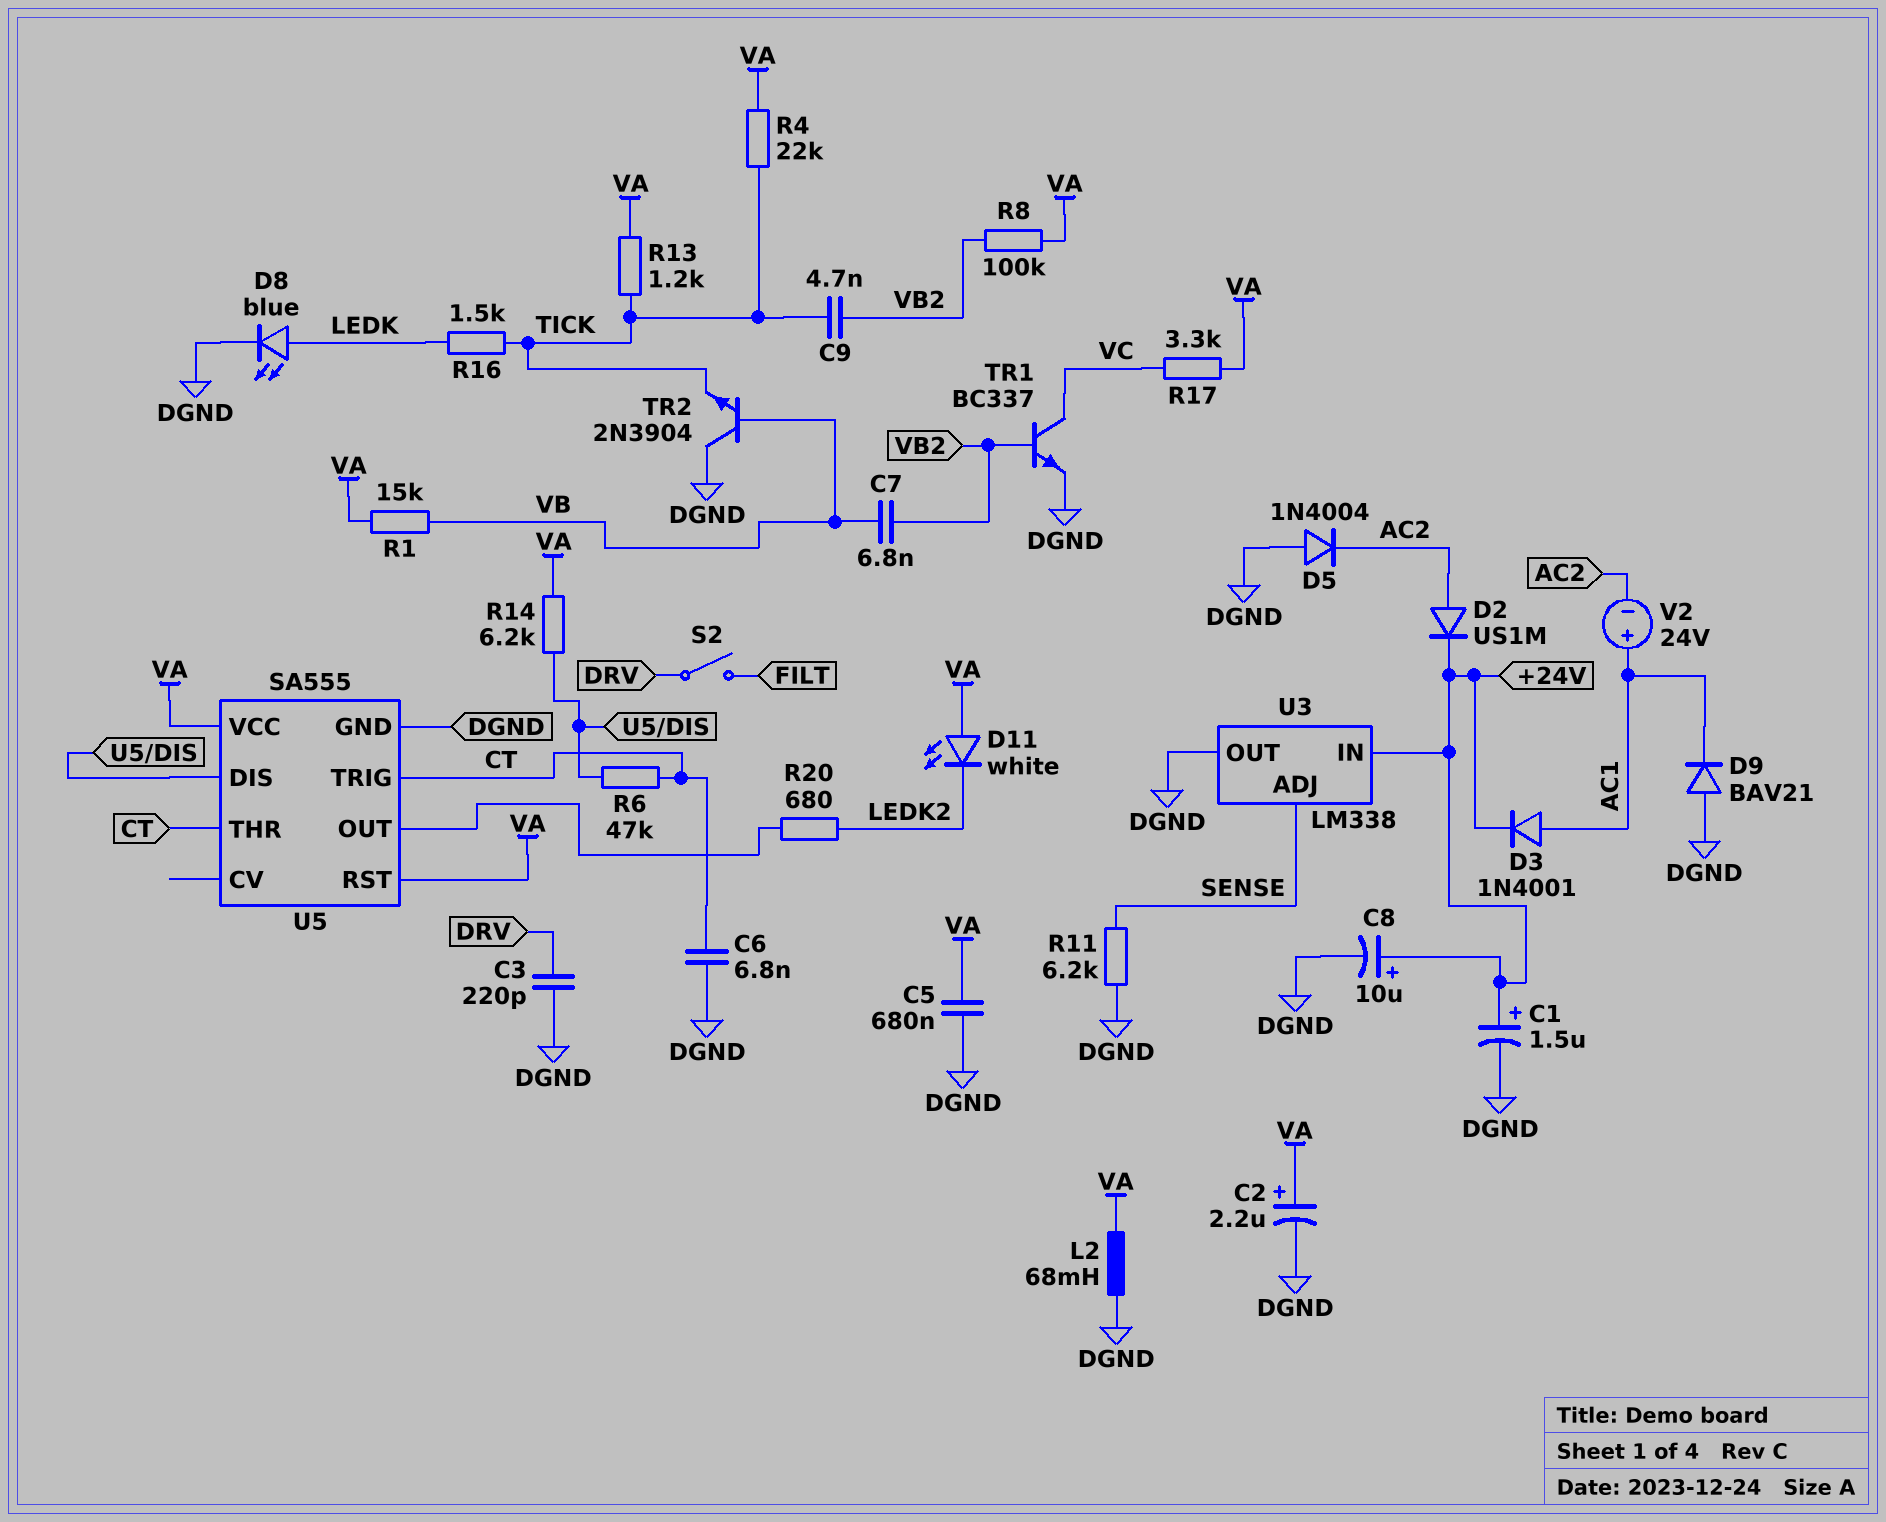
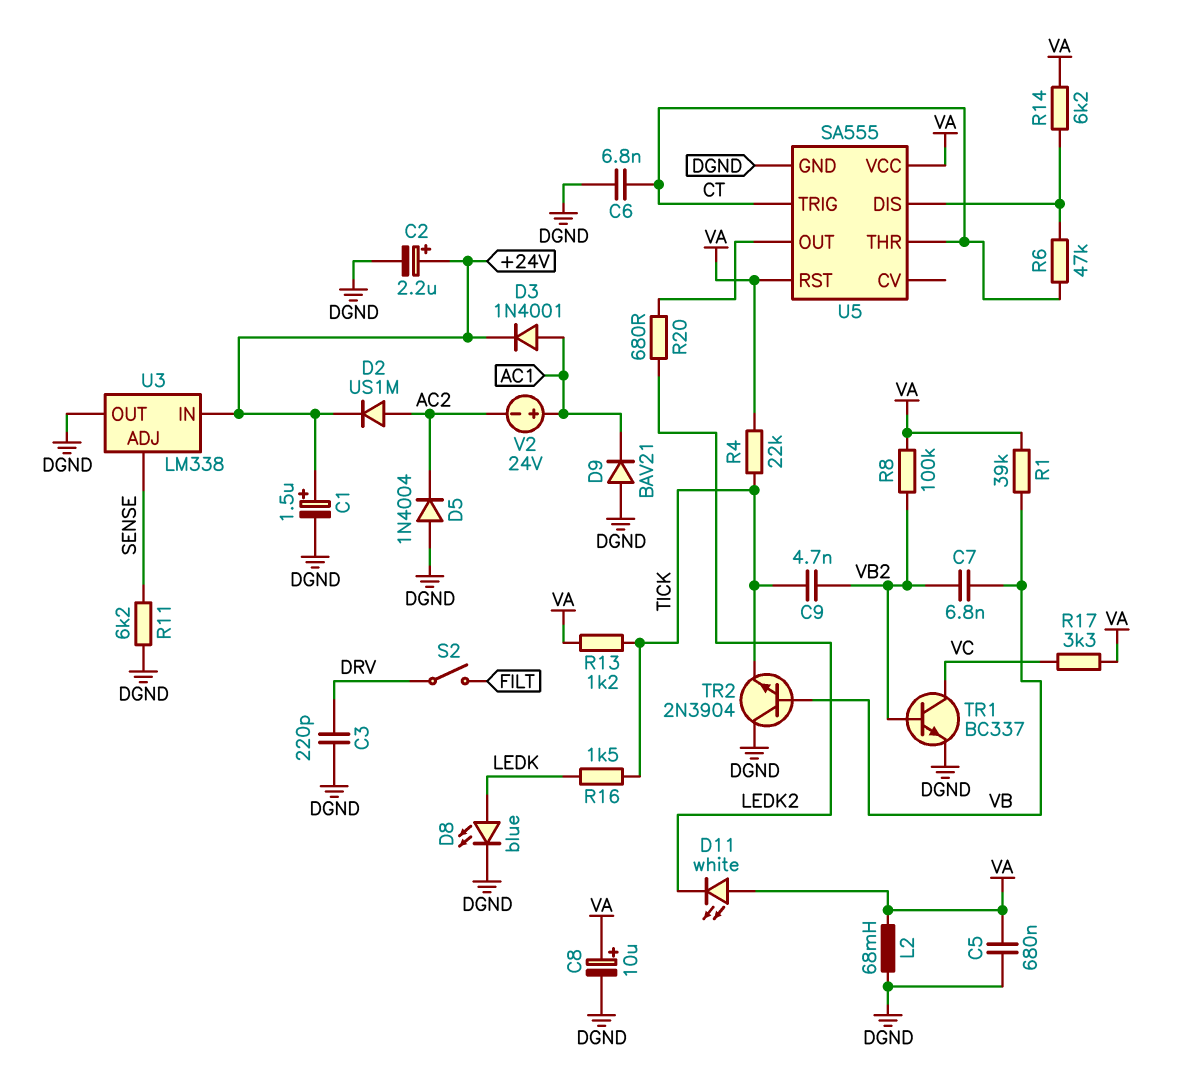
C2: 2.2uF (plus VA, minus DGND) -> 2.2uF (plus +24V, minus DGND)
C8: 10uF (plus +24V, minus DGND) -> 10uF (plus VA, minus DGND)
R1: 15k (VA, VB) -> 39k (VA, VB)

